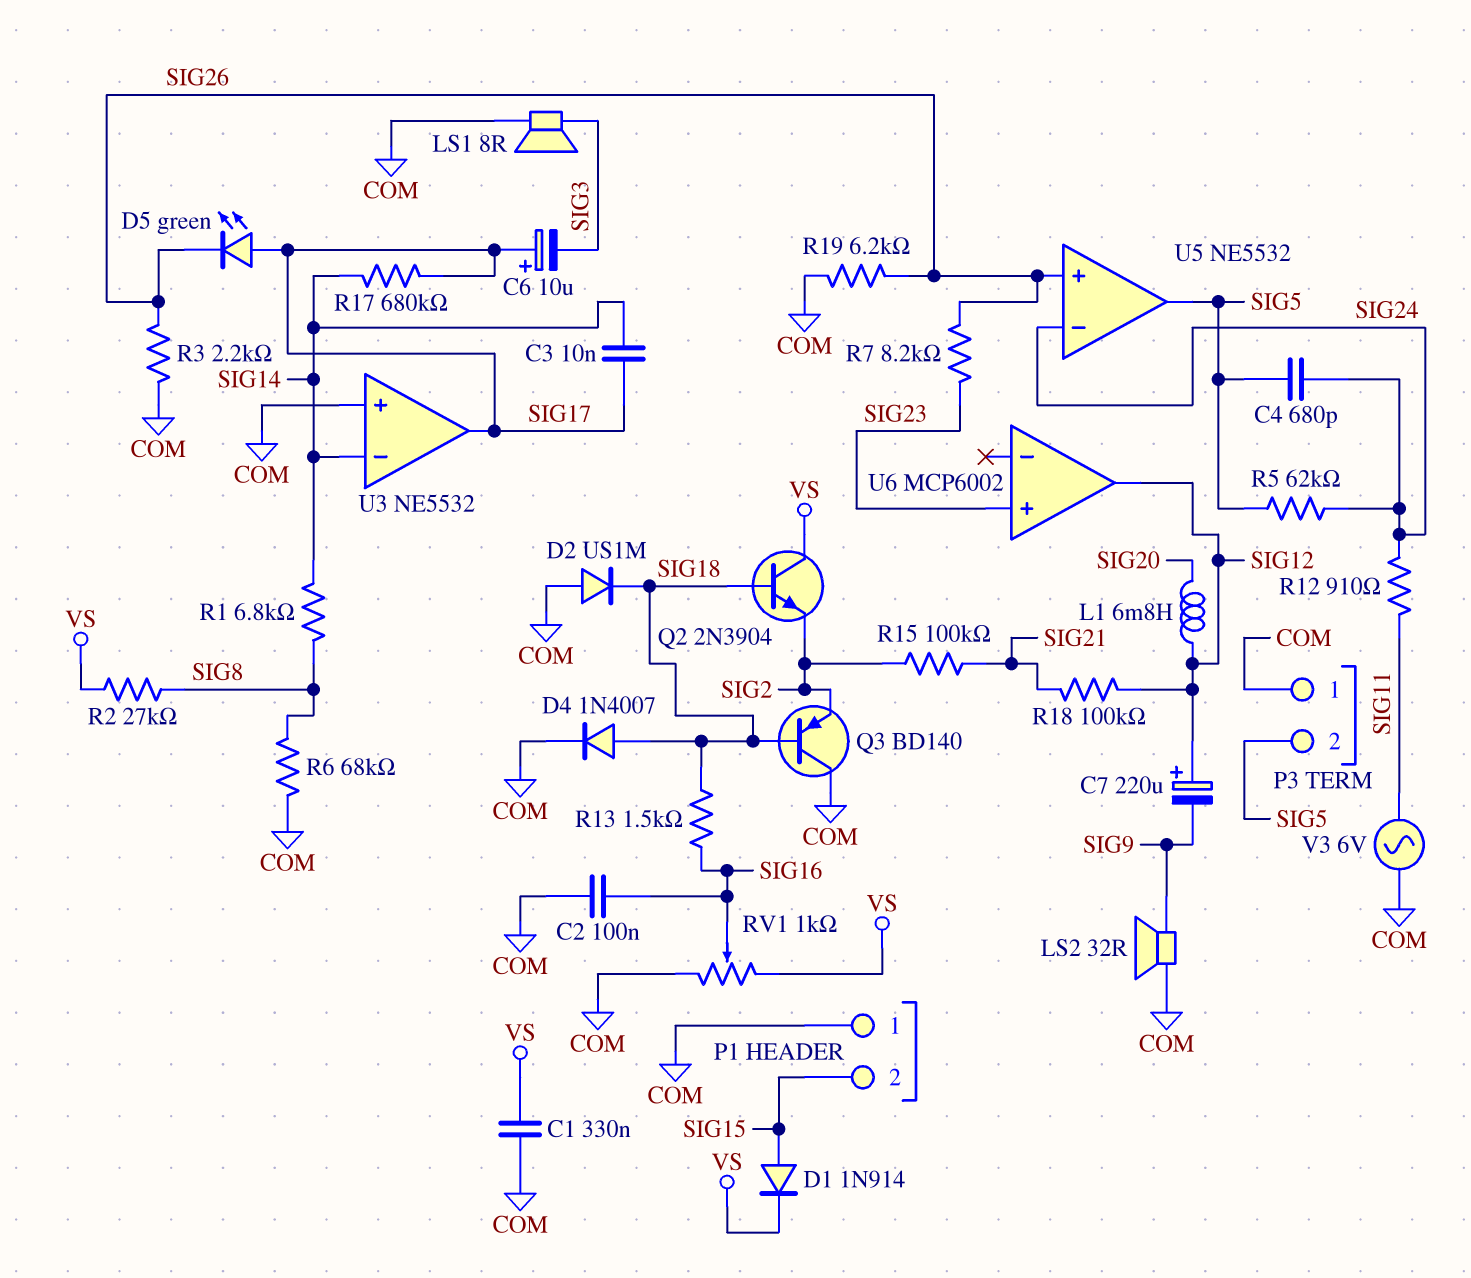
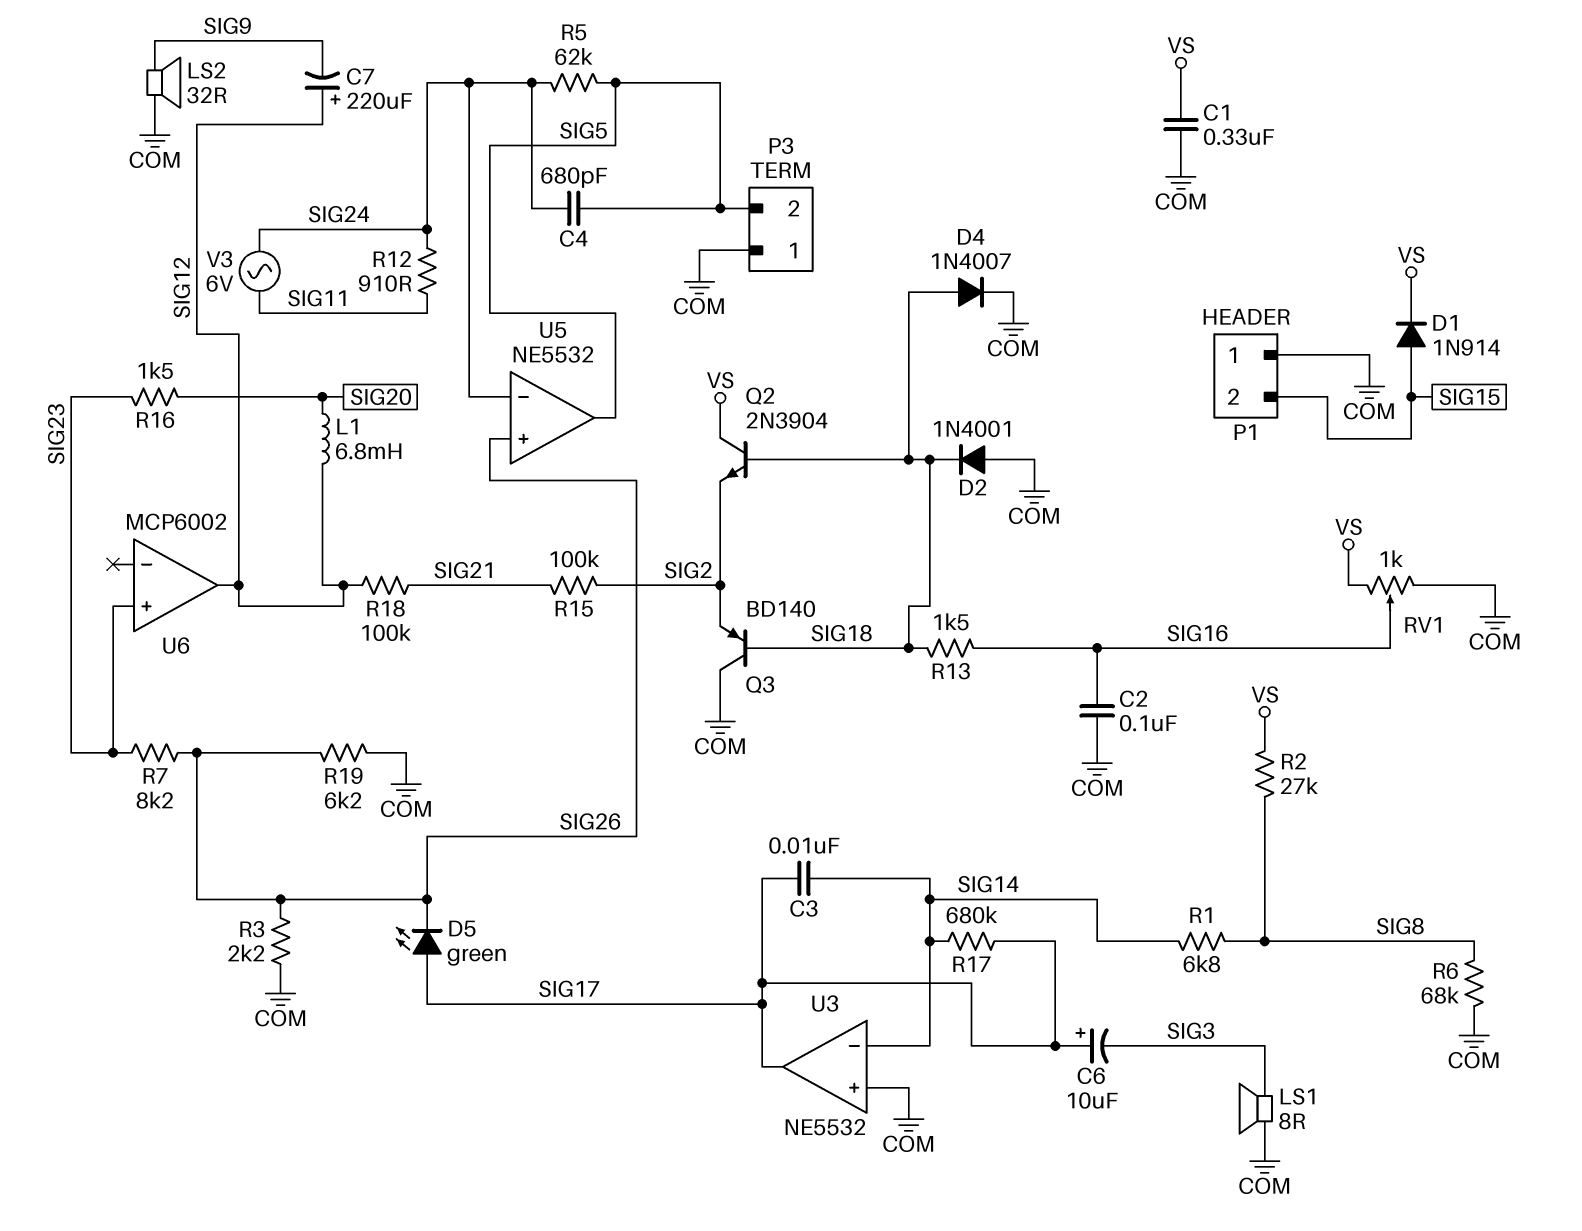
D2: diode US1M (A COM, K SIG18) -> diode 1N4001 (A COM, K SIG18)
R16: none -> 1.5k (SIG20, SIG23)
V3: AC 6V (COM, SIG11) -> AC 6V (SIG11, SIG24)

